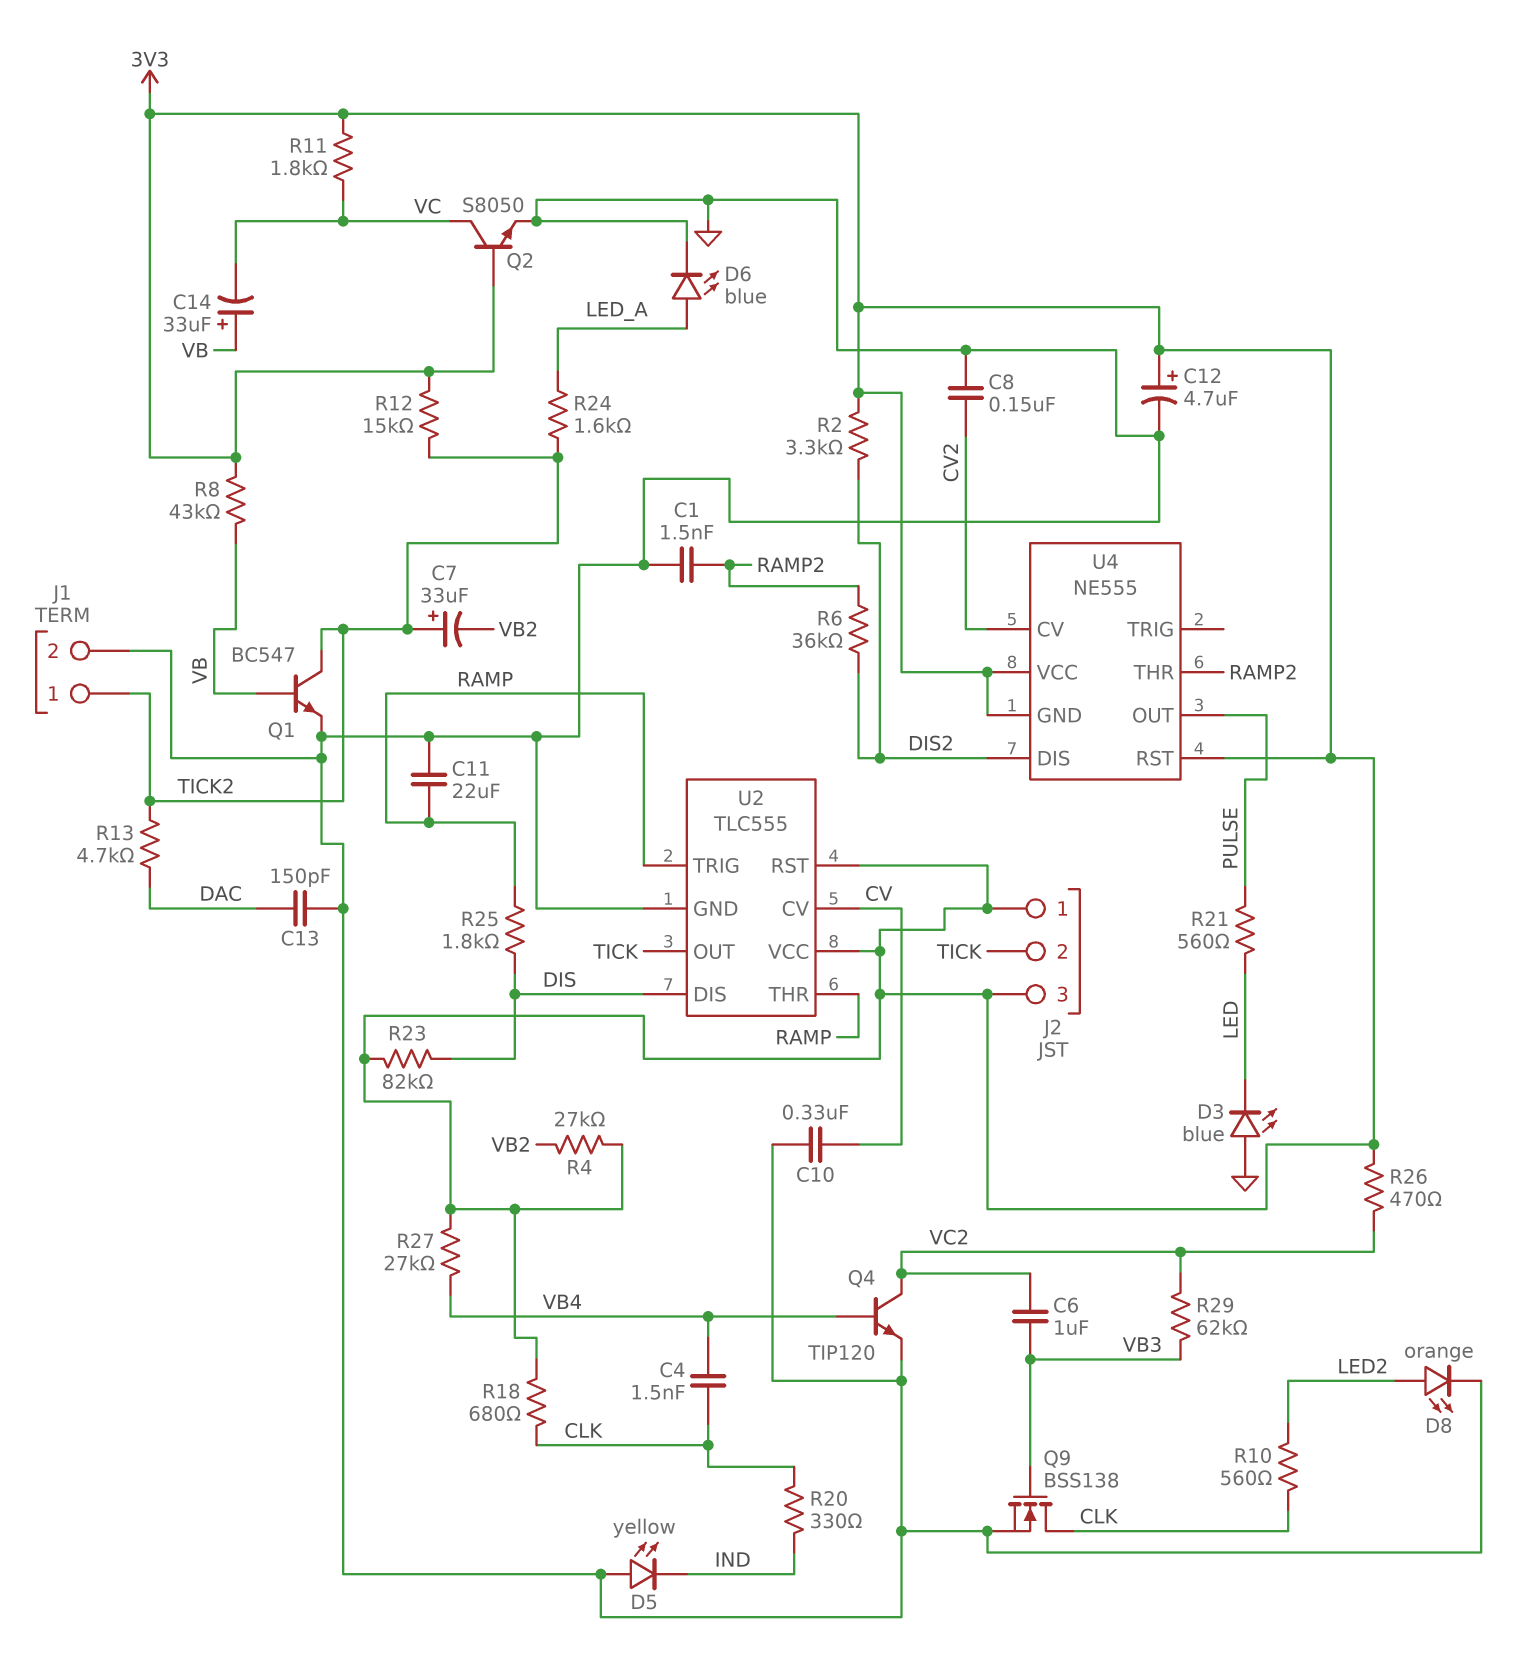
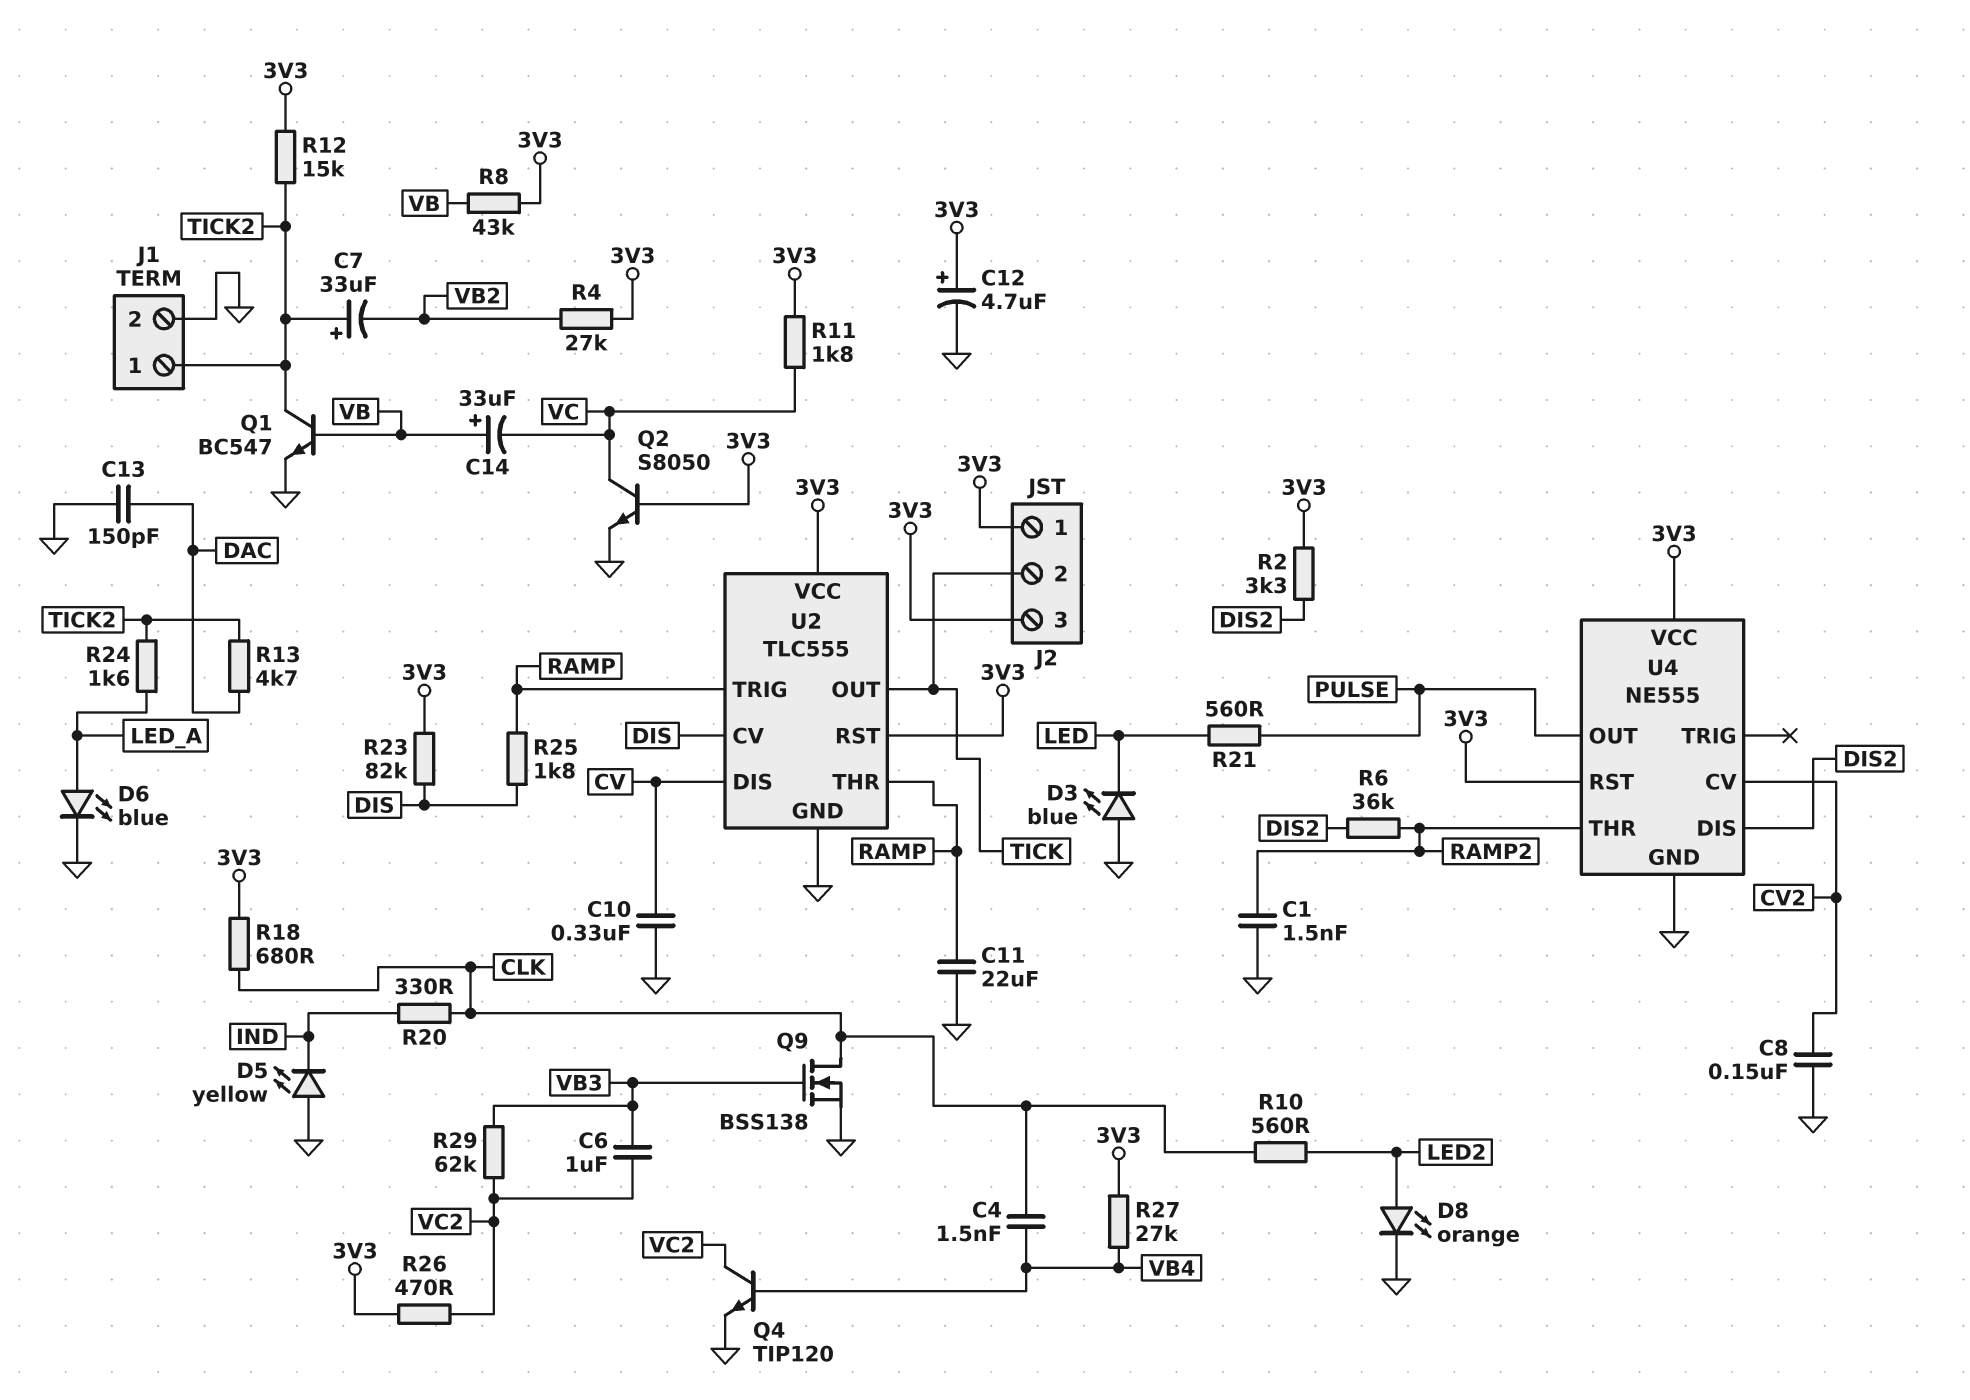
U2 pin CV: CV -> DIS
U2 pin DIS: DIS -> CV
U4 pin GND: 3V3 -> GND

